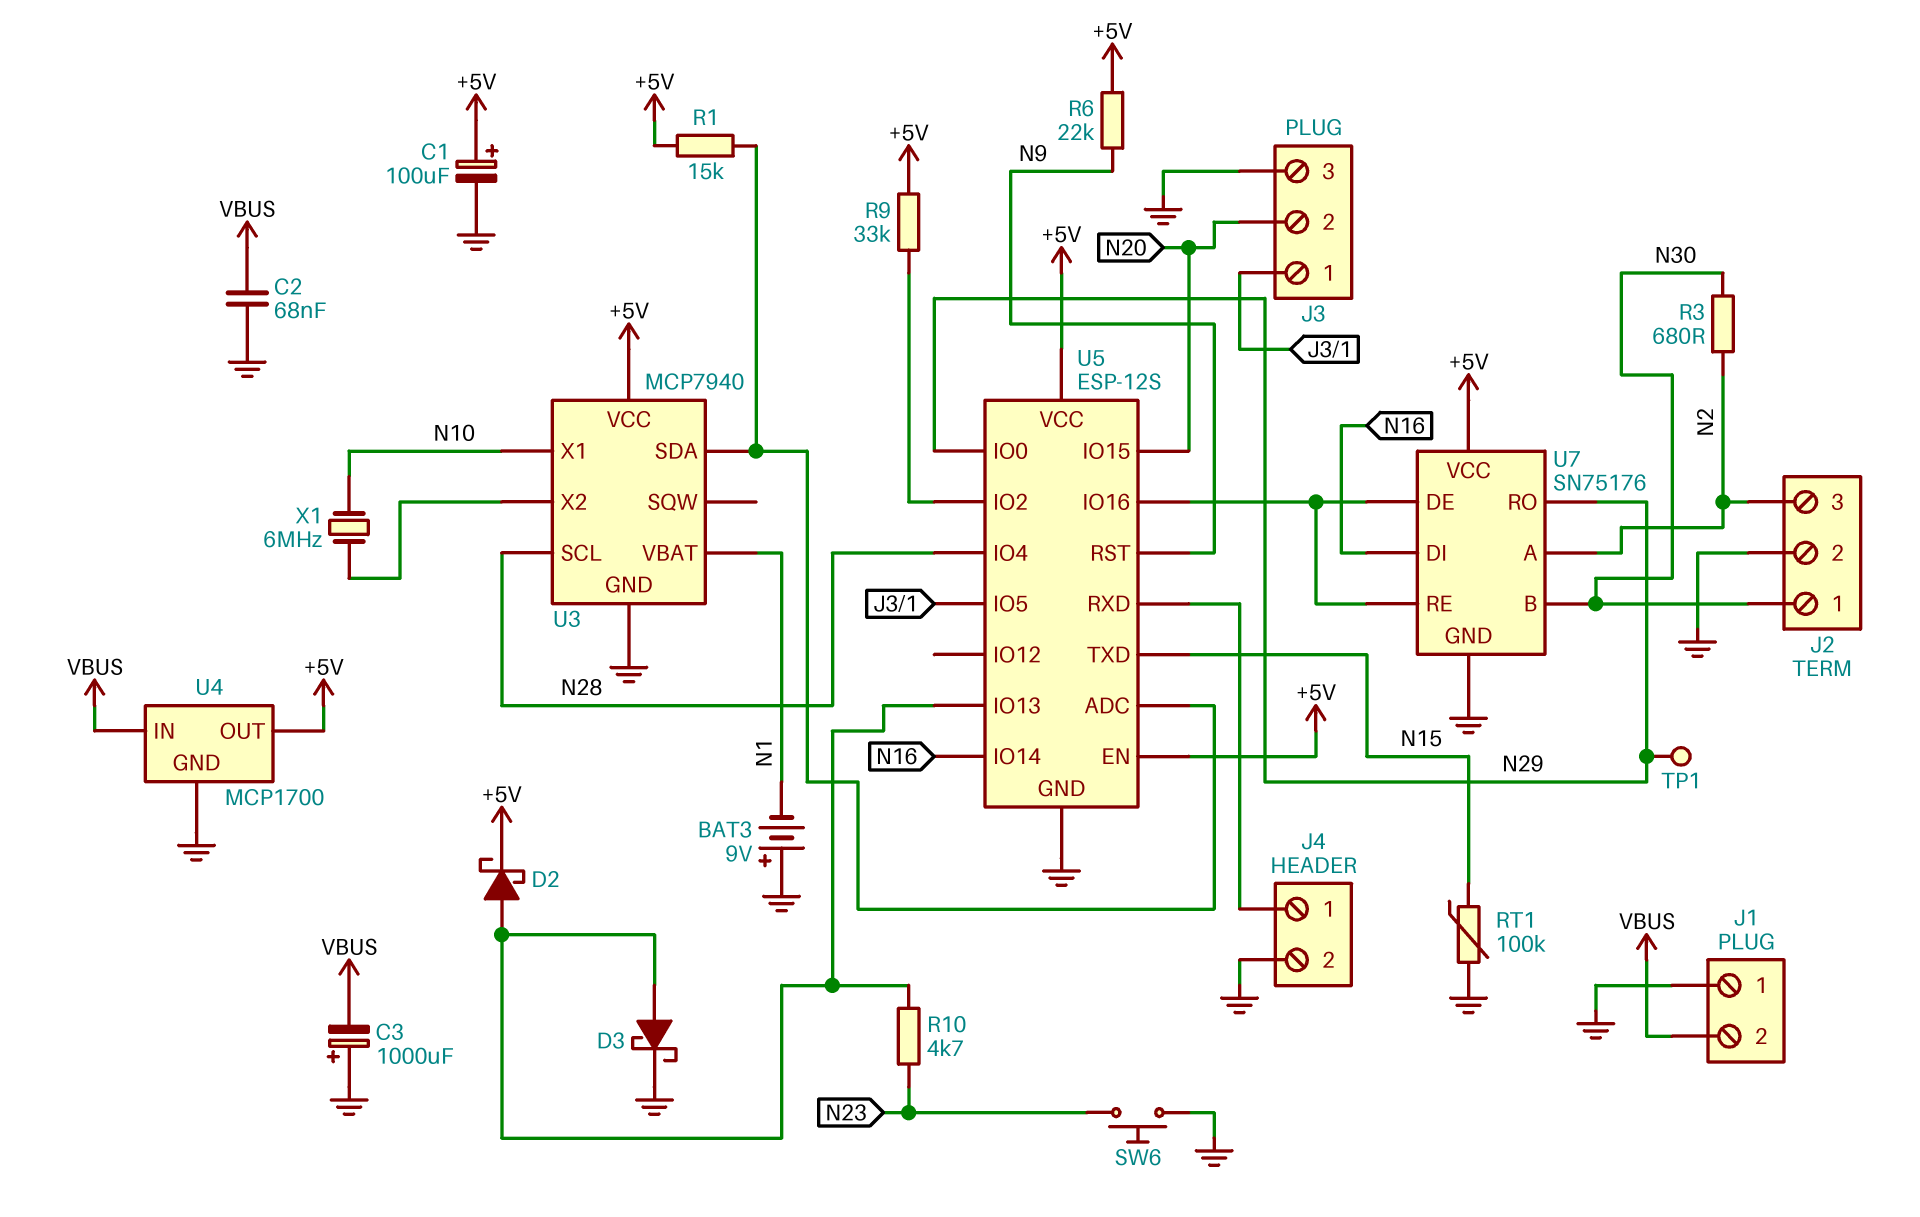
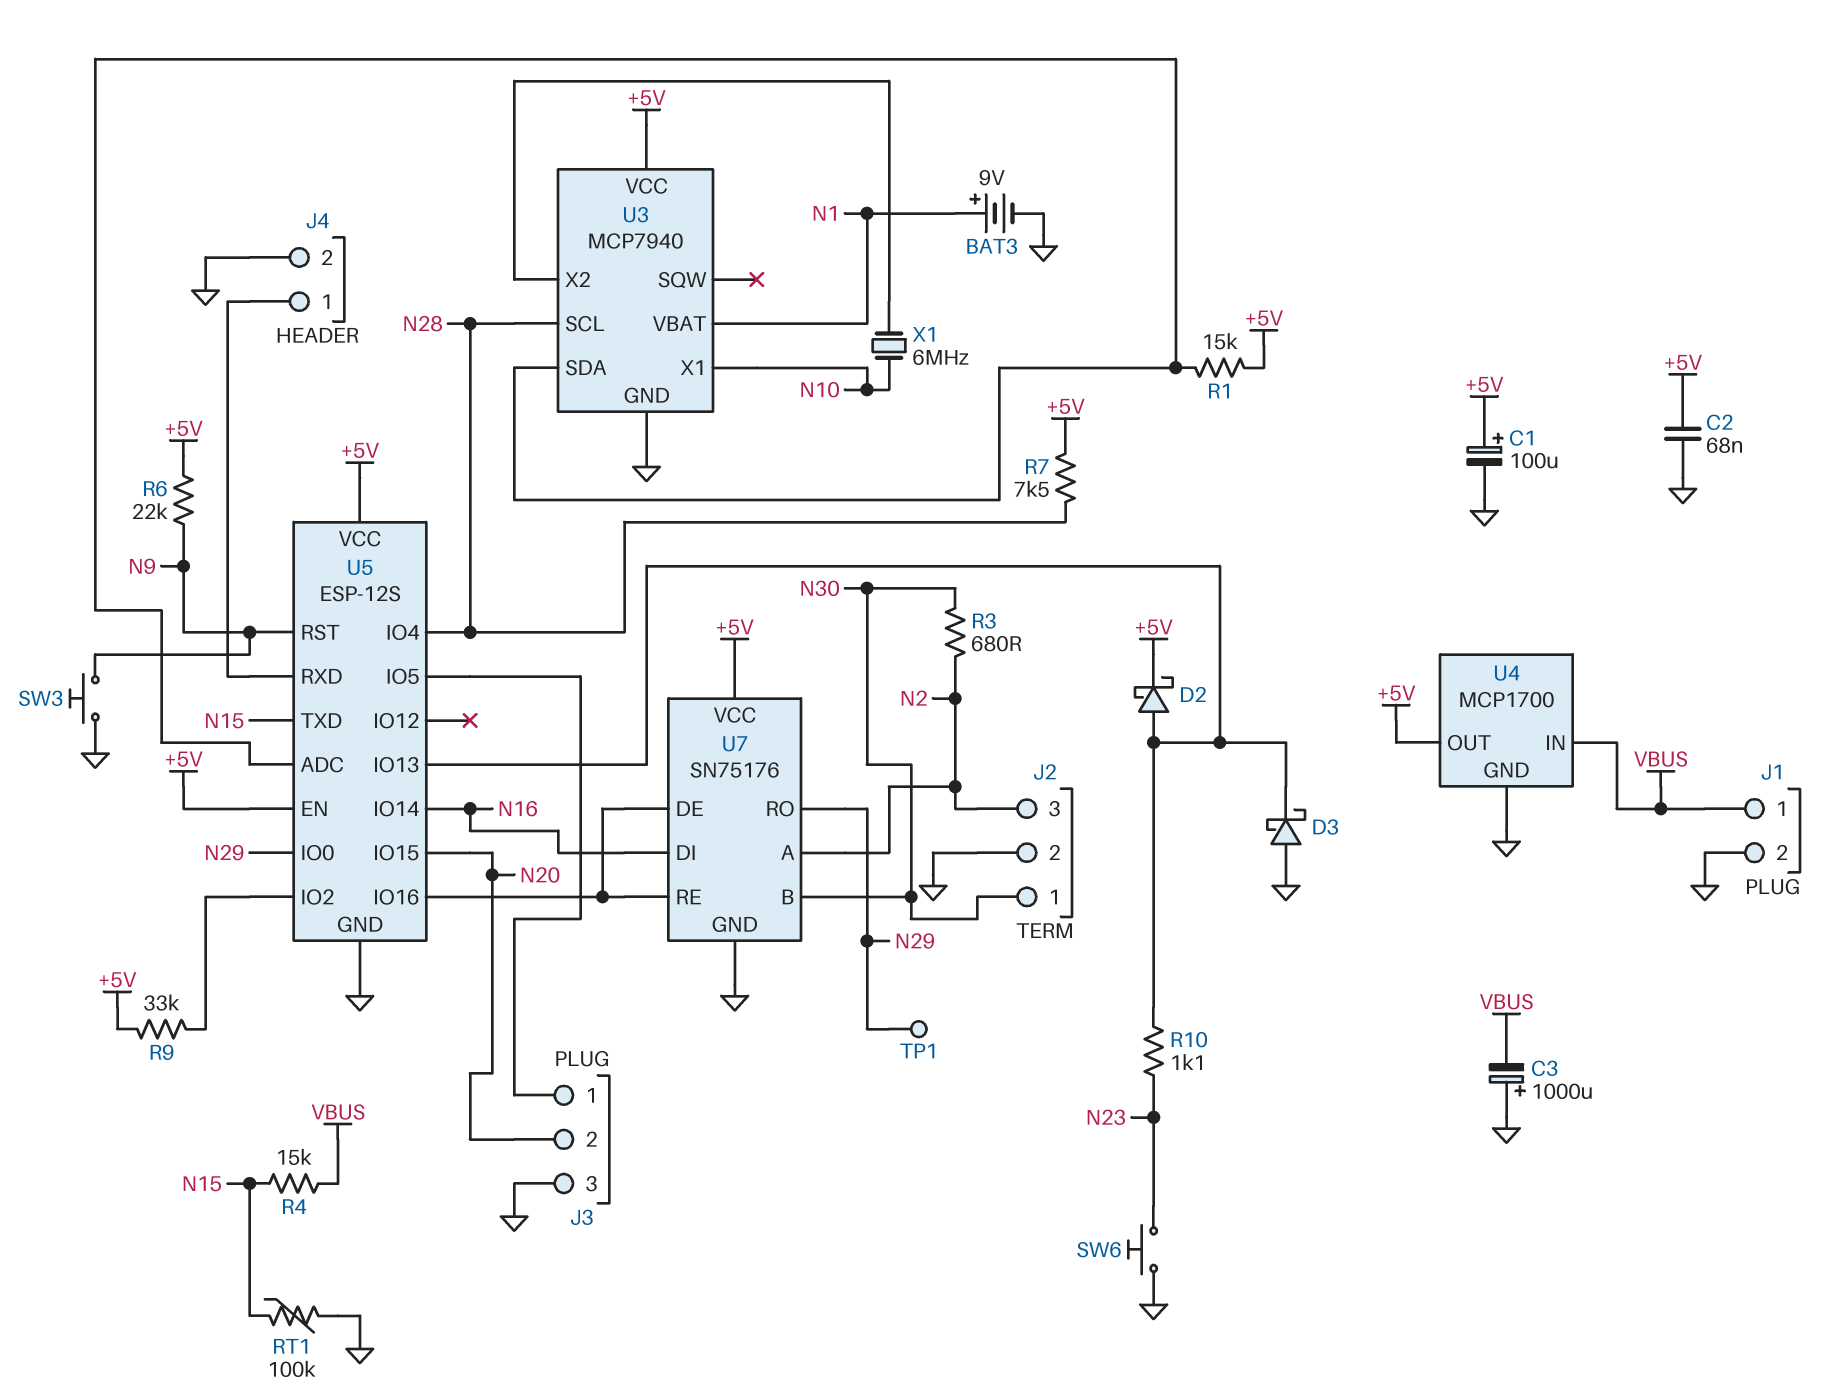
BAT3: 9V (plus GND, minus N1) -> 9V (plus N1, minus GND)
C2: 68nF (GND, VBUS) -> 68nF (+5V, GND)
D3: schottky (A U5/IO13, K GND) -> schottky (A GND, K U5/IO13)
J1 pin 1: GND -> VBUS
J1 pin 2: VBUS -> GND
R4: none -> 15k (N15, VBUS)
R7: none -> 7.5k (+5V, N28)
R10: 4.7k (N23, U5/IO13) -> 1.1k (N23, U5/IO13)
SW3: none -> button (GND, N9)

